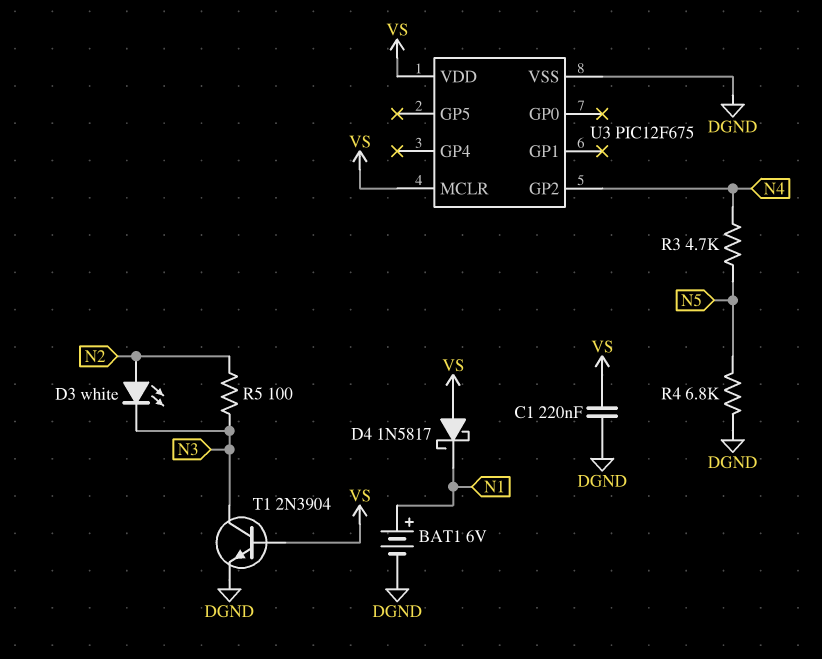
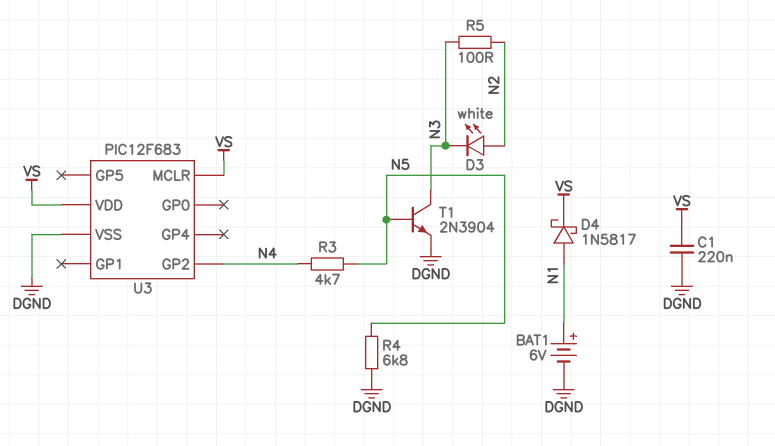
D4: schottky 1N5817 (A VS, K N1) -> schottky 1N5817 (A N1, K VS)
T1: NPN 2N3904 (B VS, C N3, E DGND) -> NPN 2N3904 (B N5, C N3, E DGND)
U3: PIC12F675 -> PIC12F683

